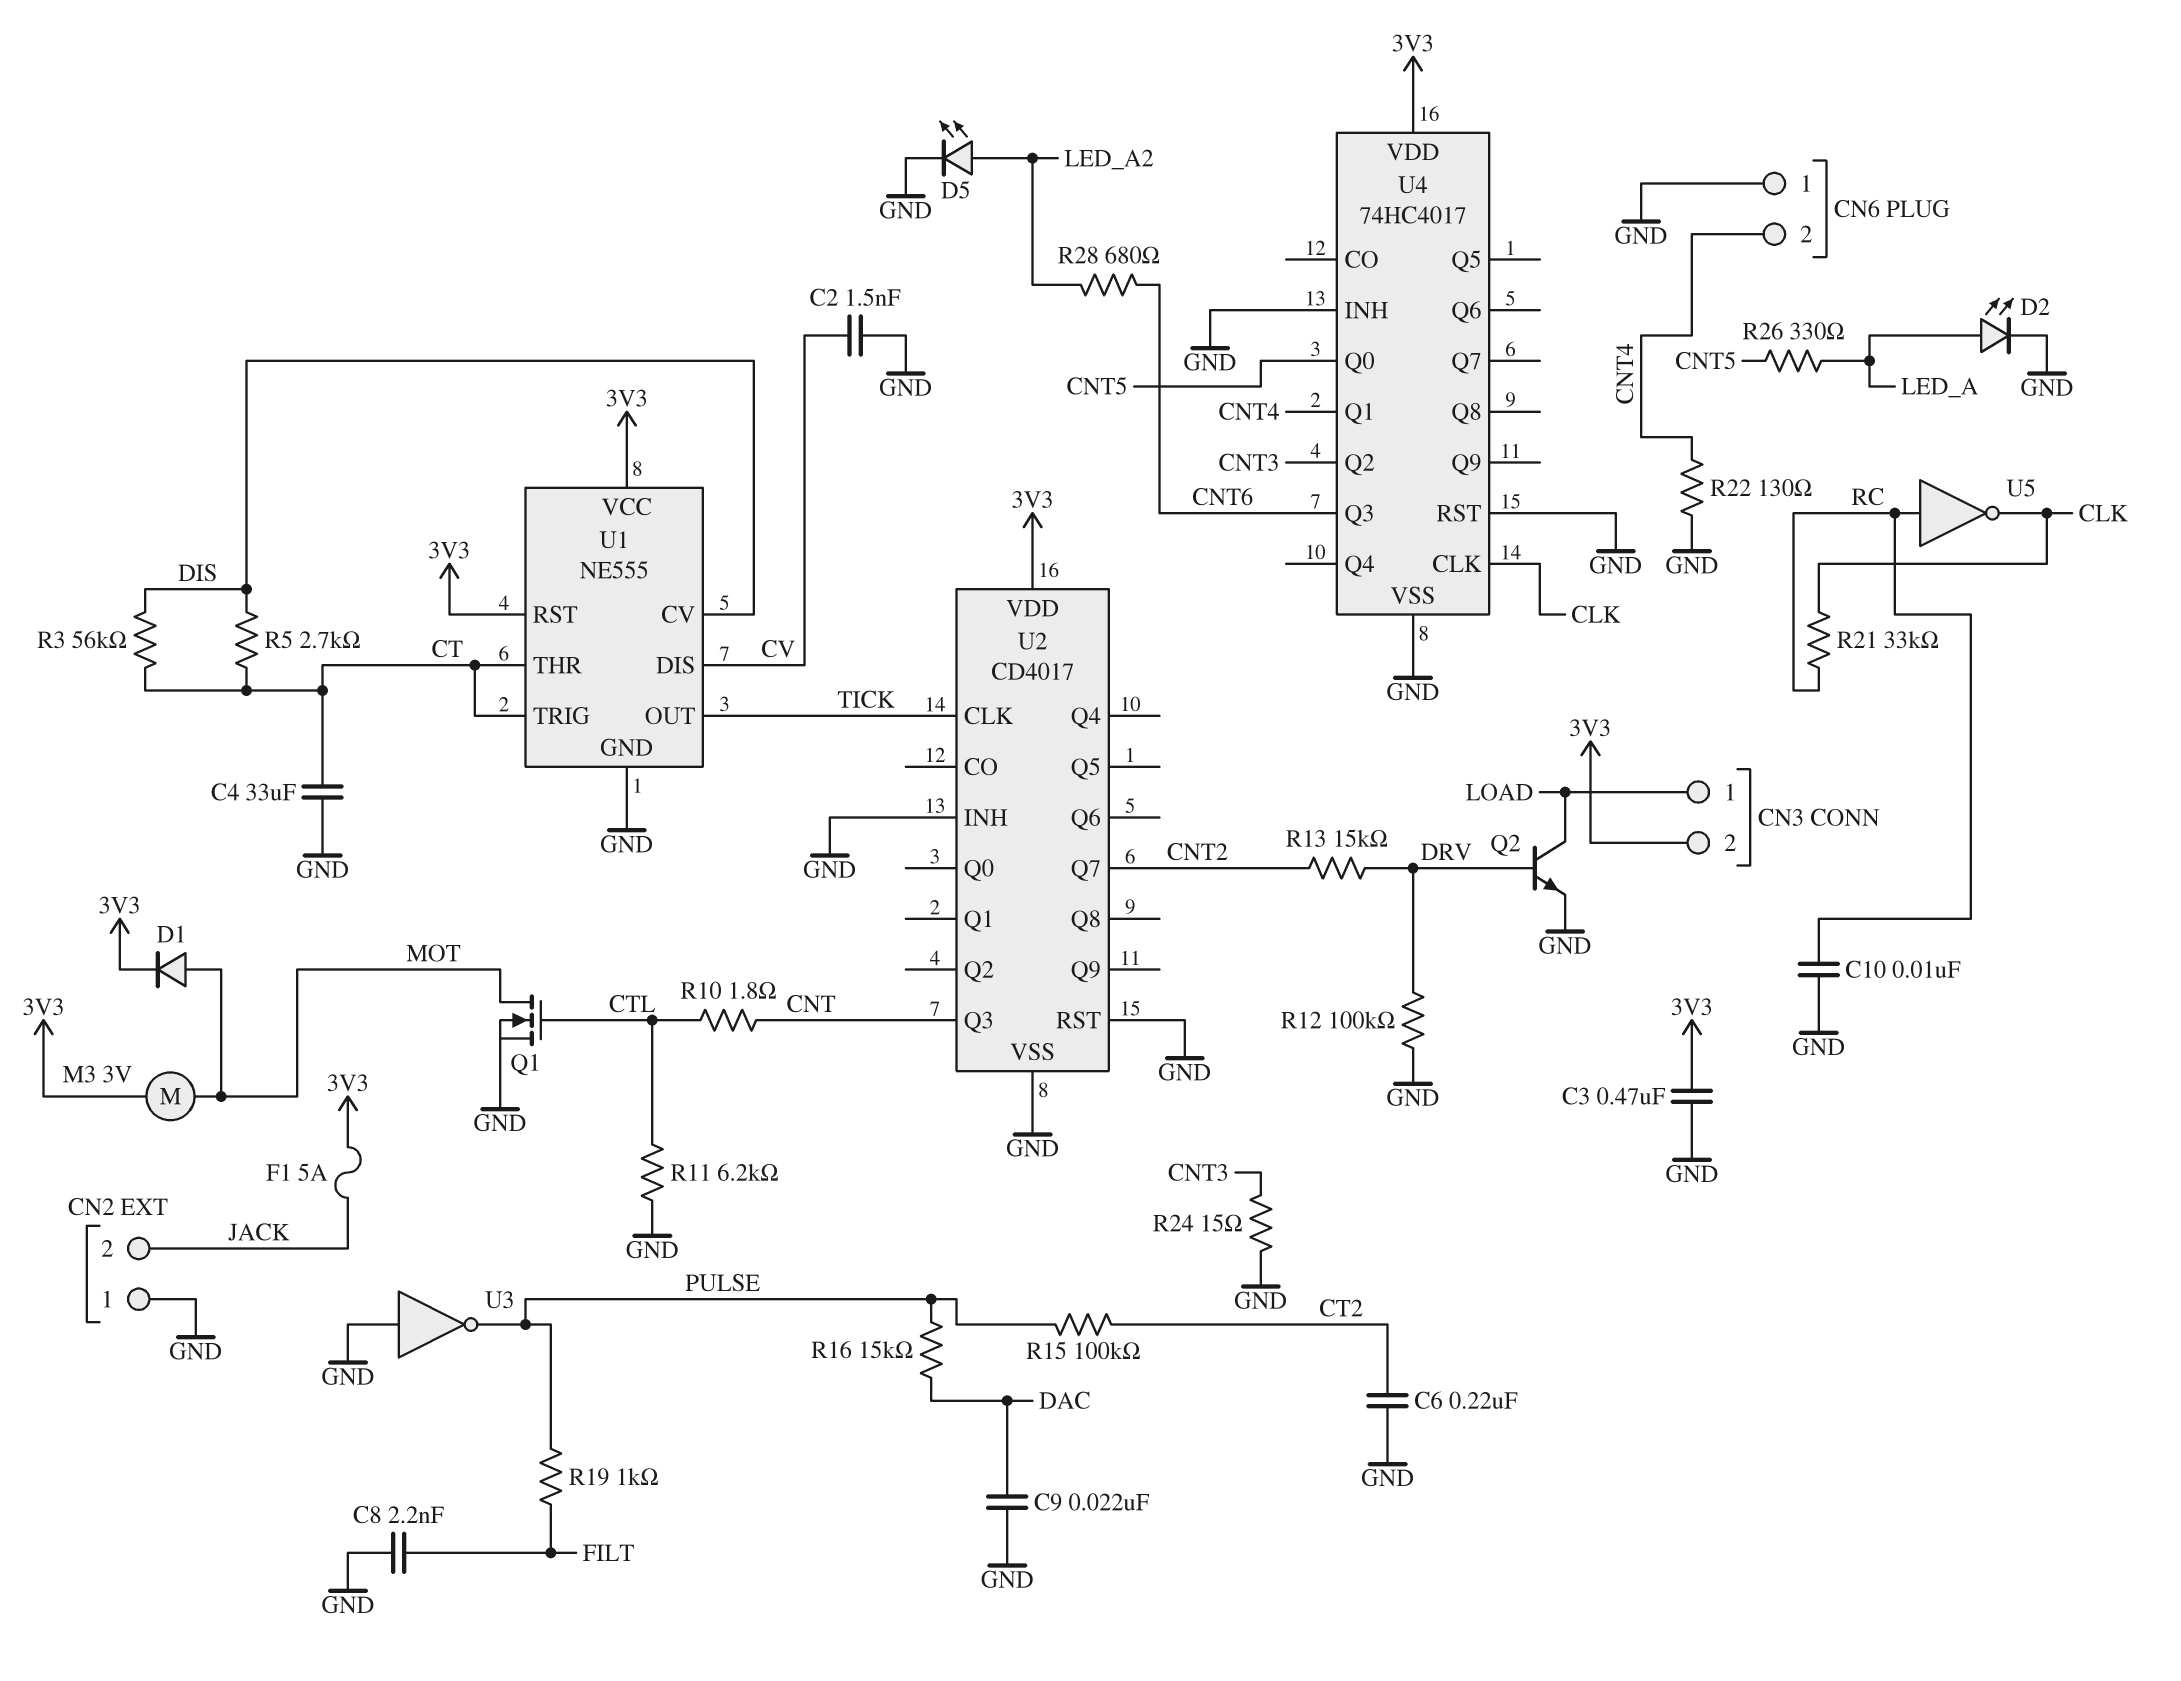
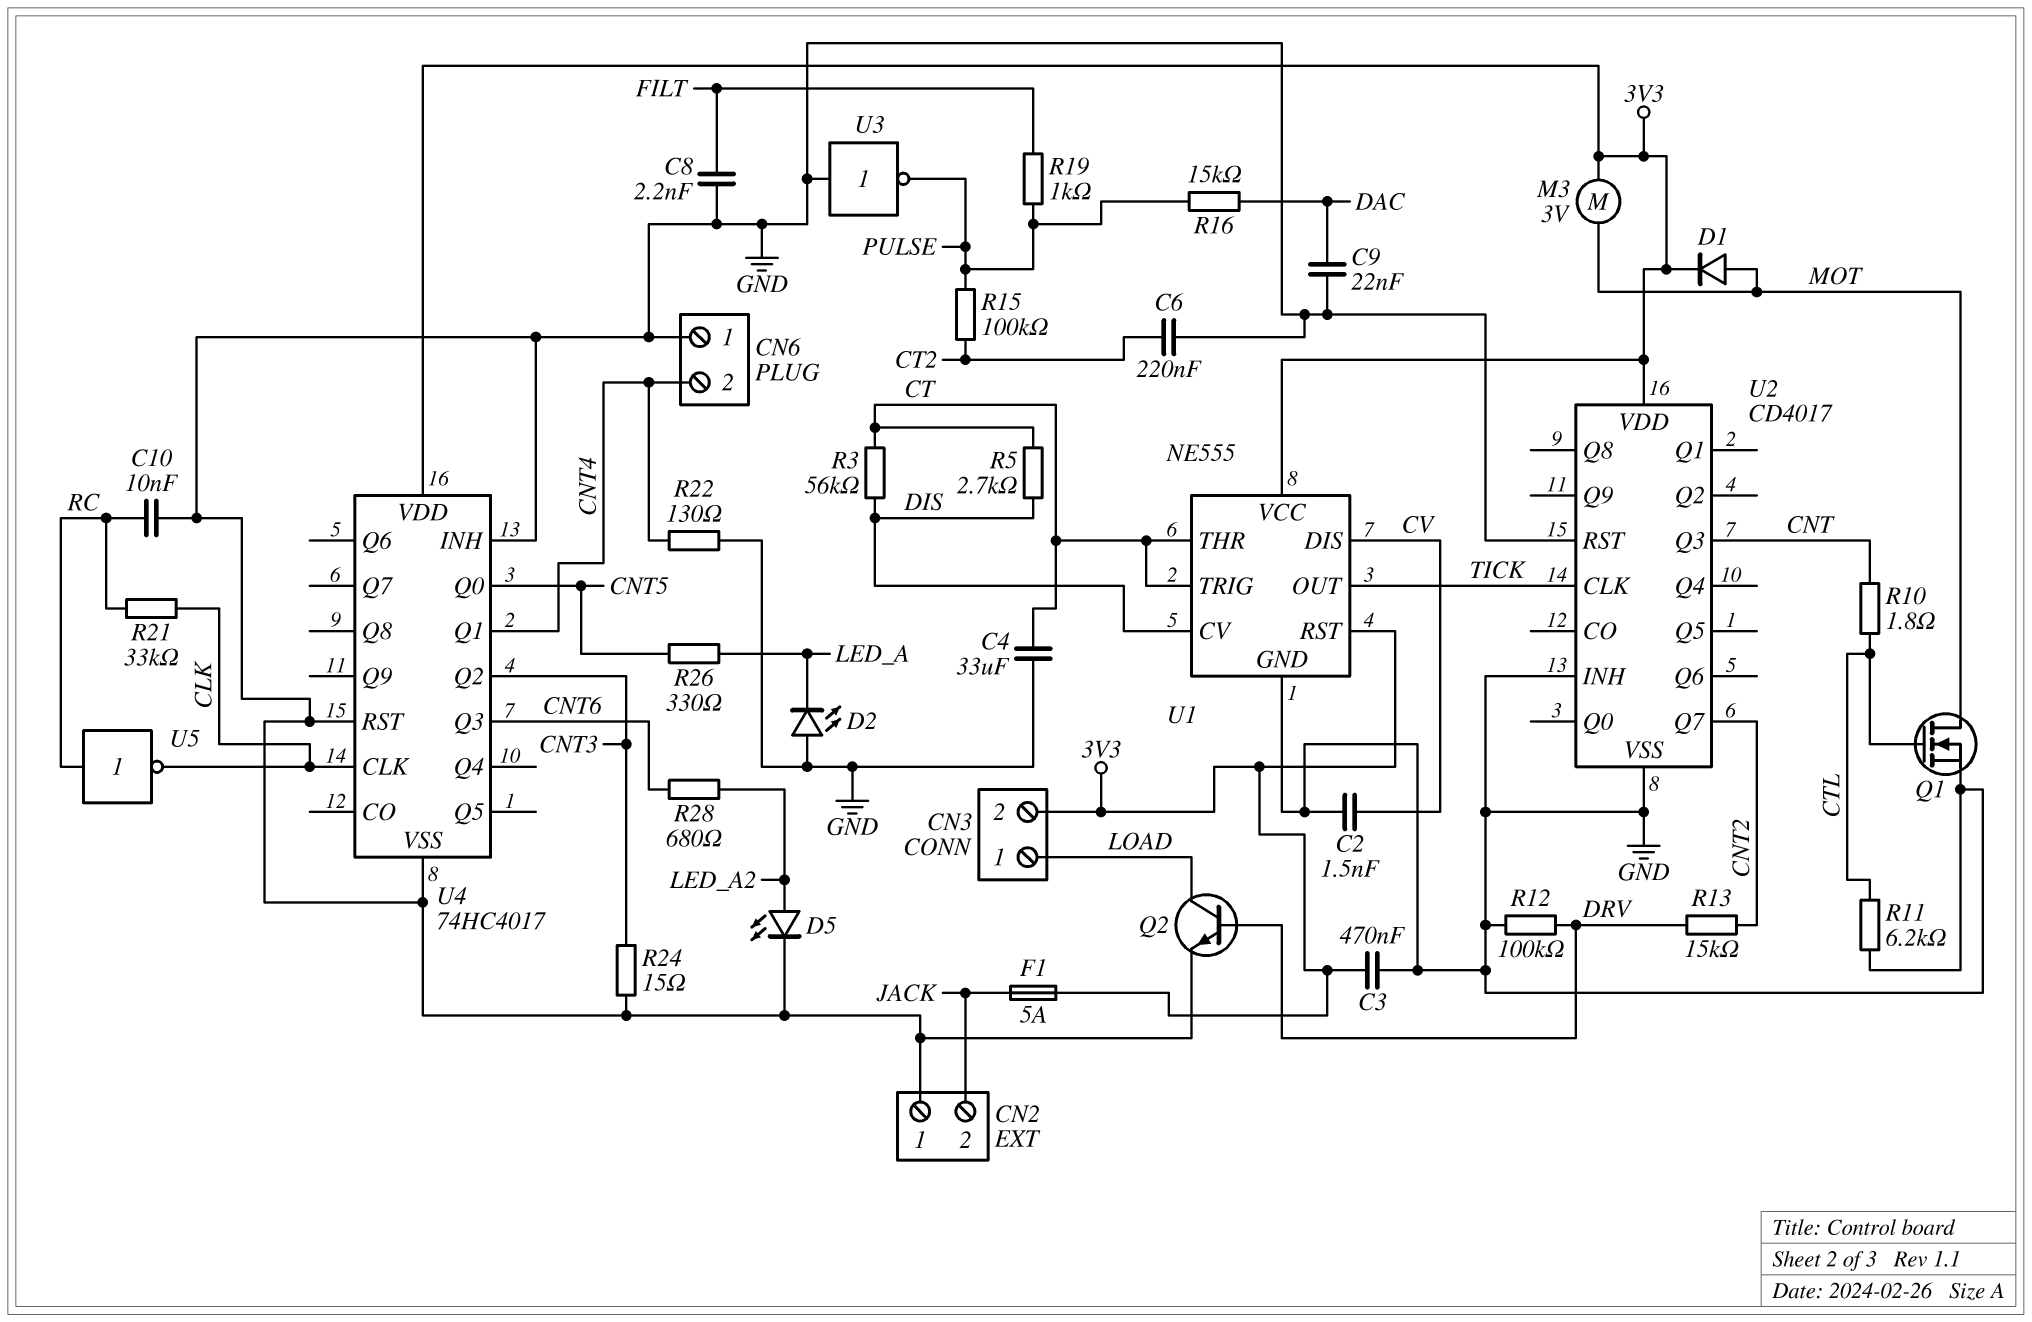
D2: LED (A LED_A, K GND) -> LED (A GND, K LED_A)

